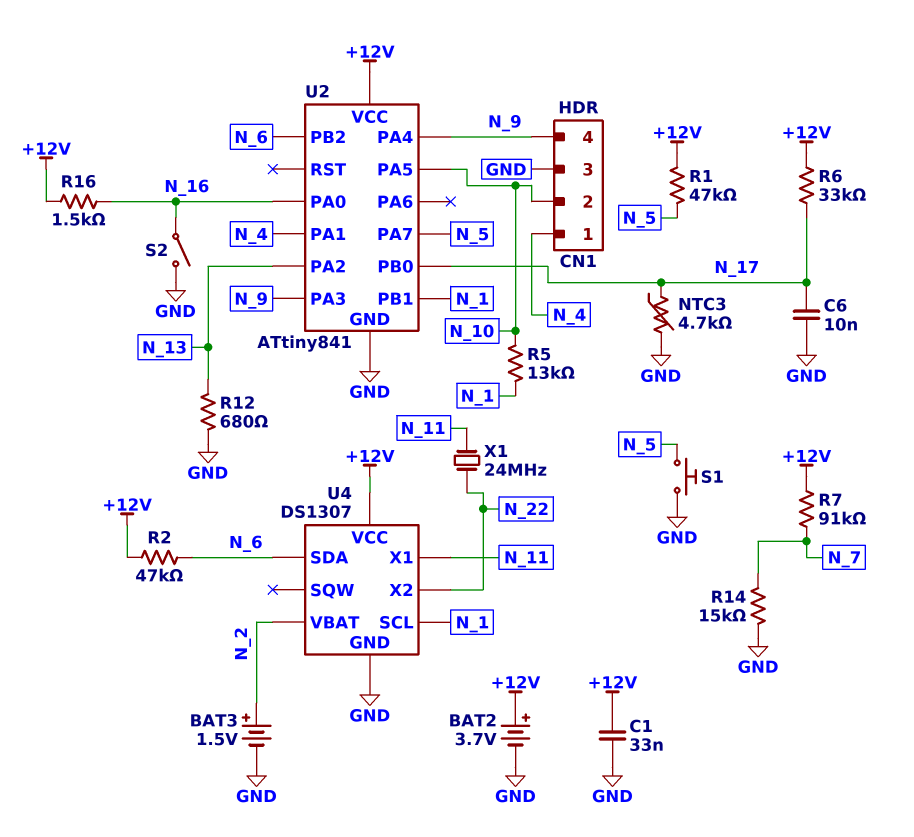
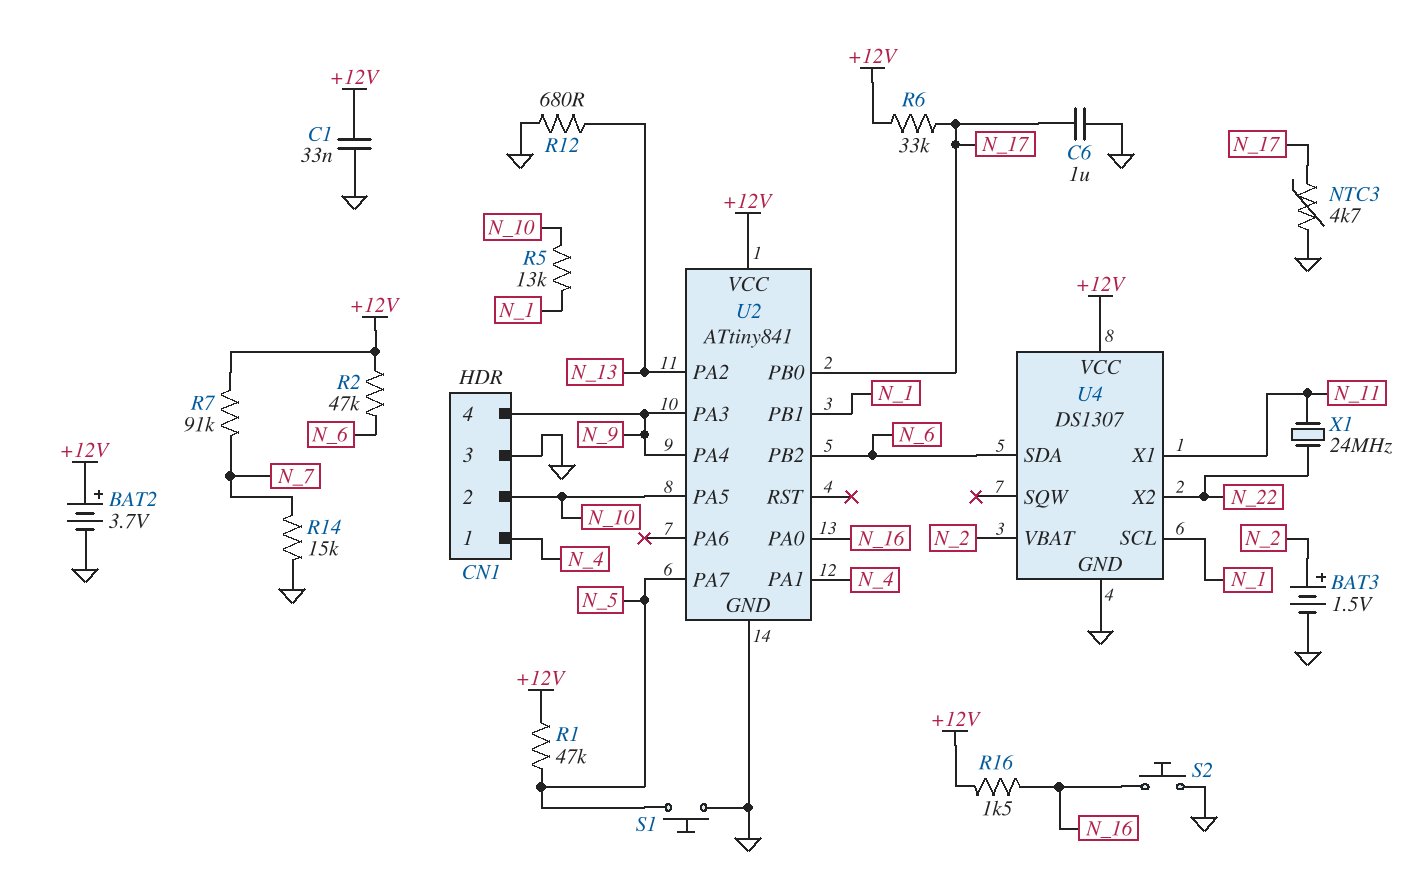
C6: 10nF (GND, N_17) -> 1uF (GND, N_17)
S2: switch (GND, N_16) -> button (GND, N_16)

